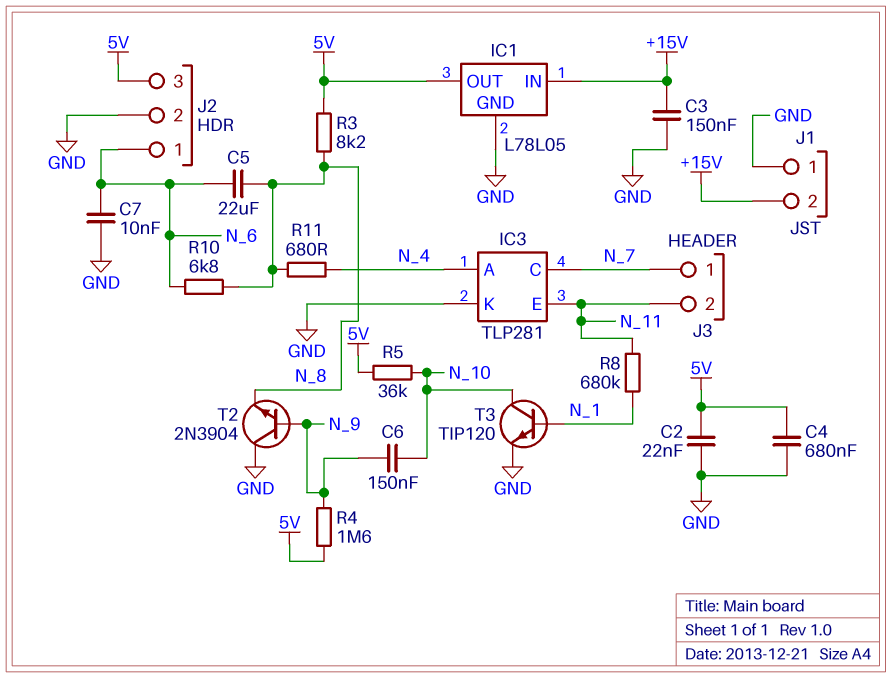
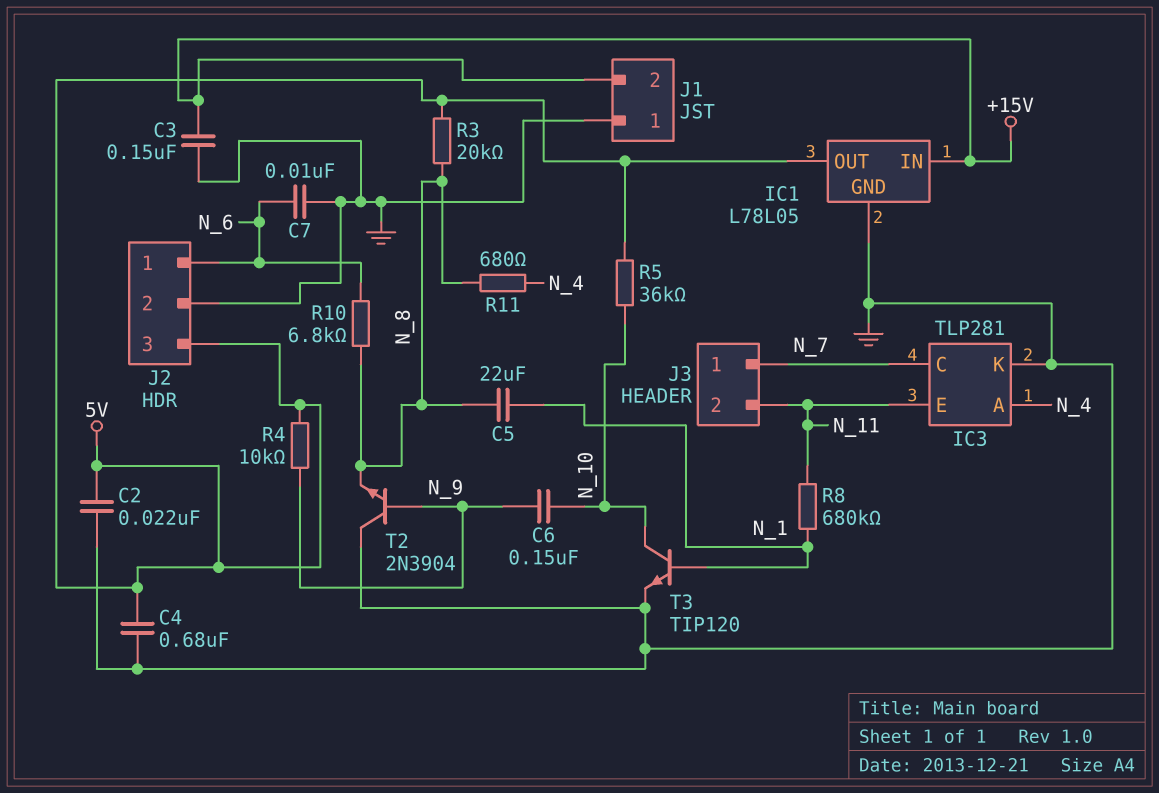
C5: 22uF (N_6, N_8) -> 22uF (N_1, N_8)
R3: 8.2k (5V, N_8) -> 20k (5V, N_8)
R4: 1.6M (5V, N_9) -> 10k (5V, N_9)

